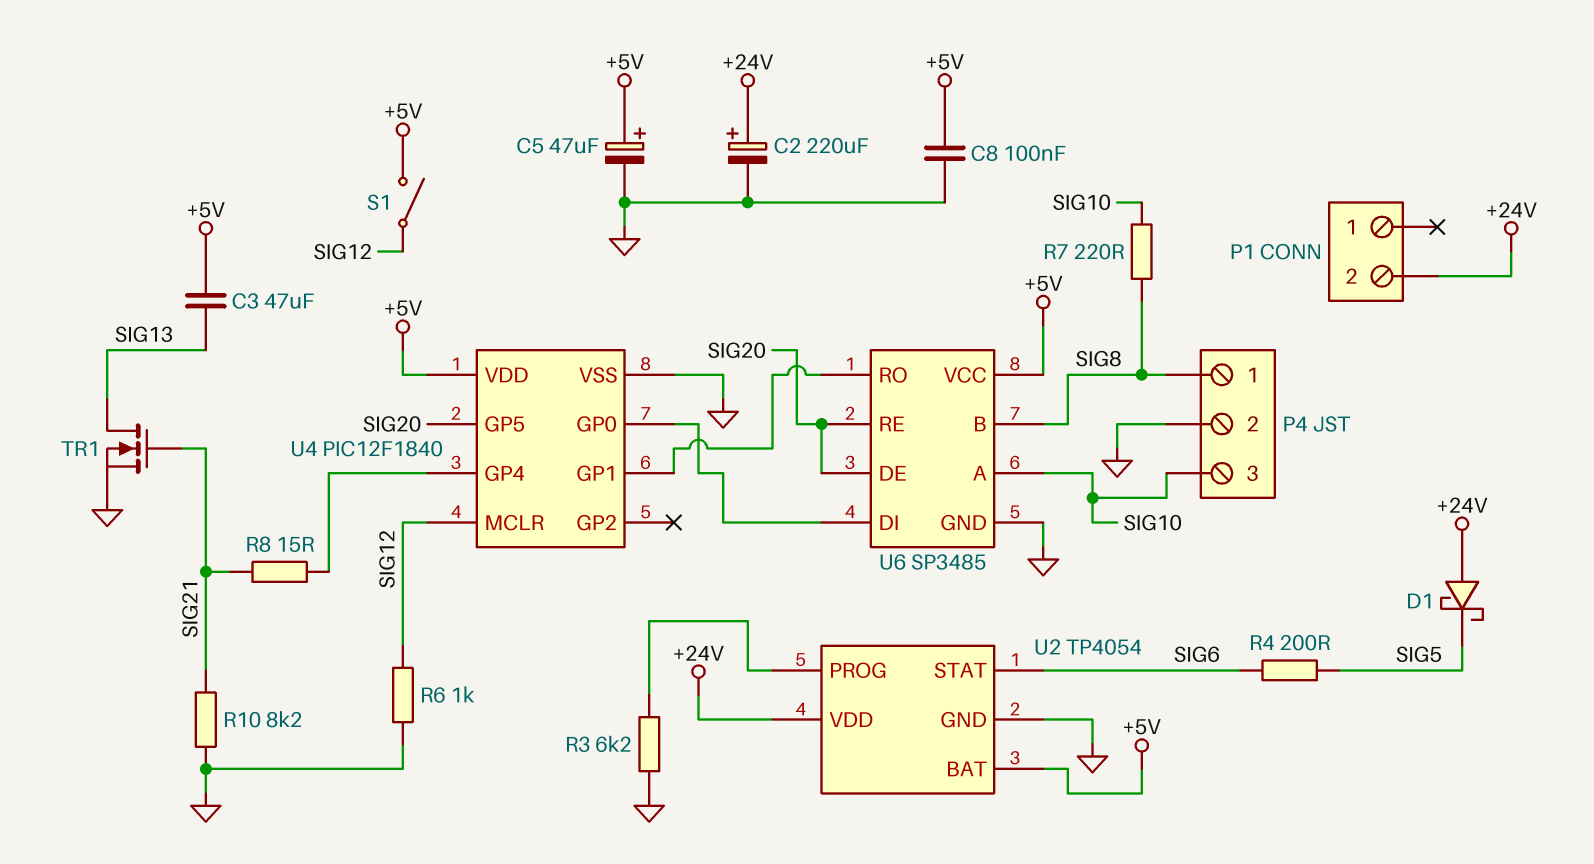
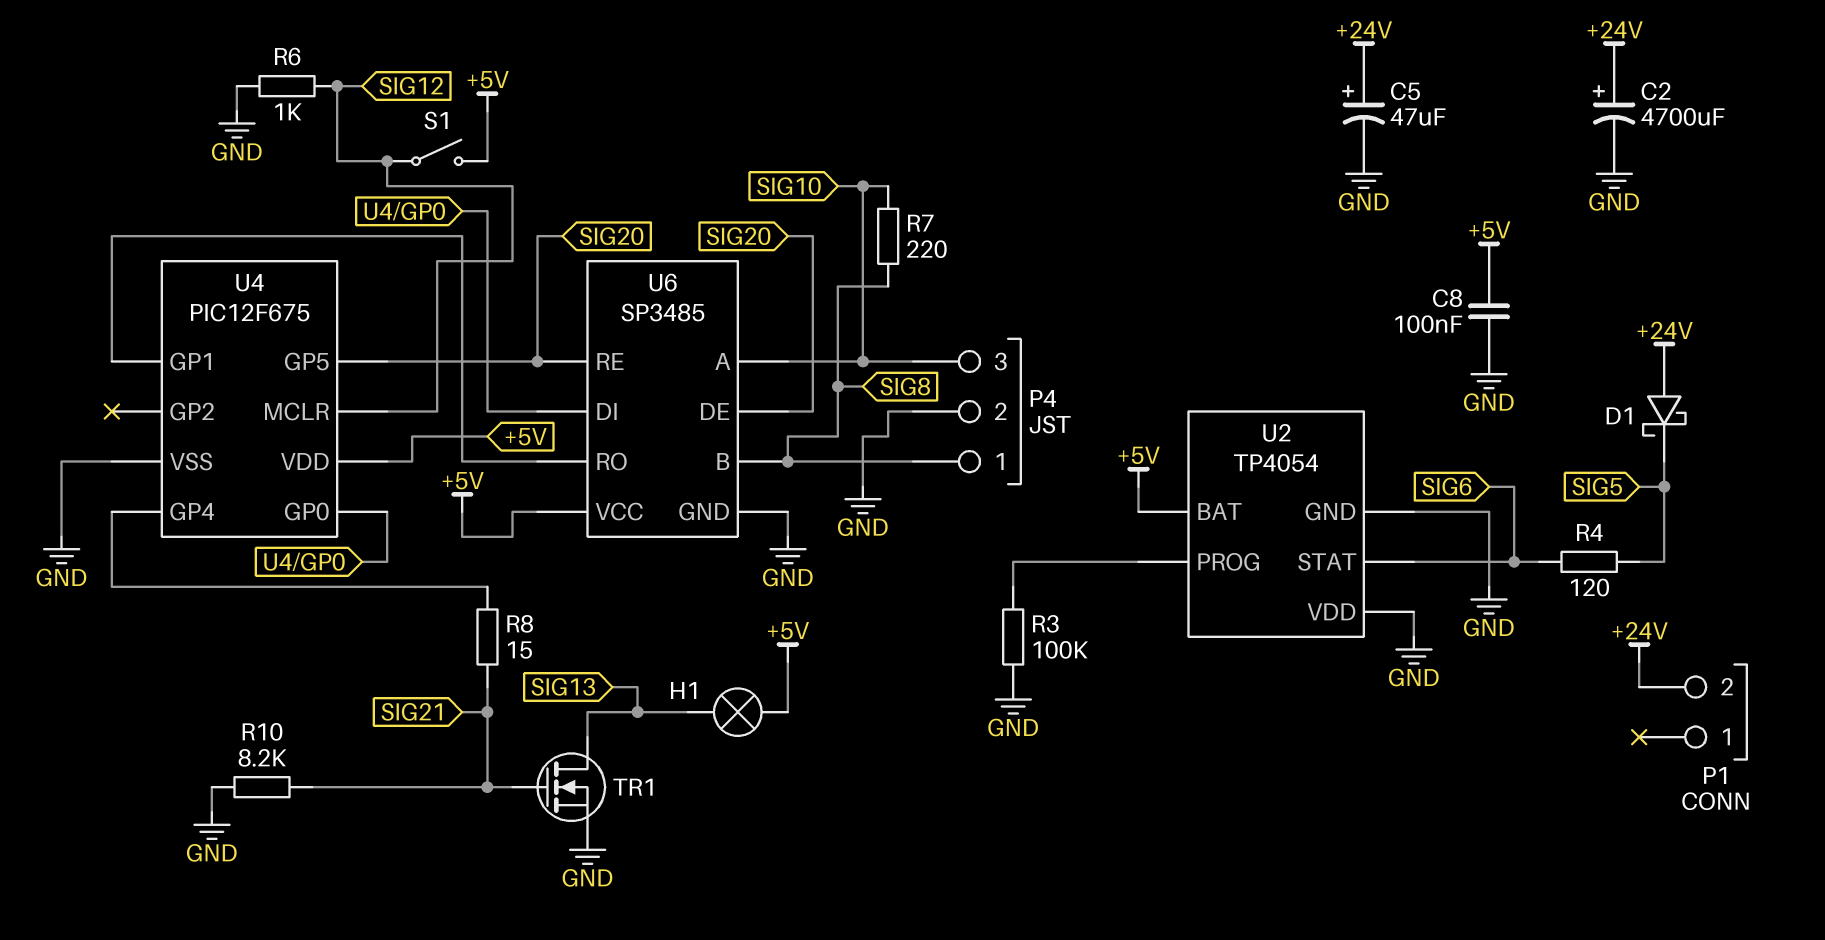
C2: 220uF (plus +24V, minus GND) -> 4700uF (plus +24V, minus GND)
C3: 47uF (+5V, SIG13) -> none
C5: 47uF (plus +5V, minus GND) -> 47uF (plus +24V, minus GND)
H1: none -> lamp (+5V, SIG13)
R3: 6.2k (GND, U2/PROG) -> 100k (GND, U2/PROG)
R4: 200 (SIG5, SIG6) -> 120 (SIG5, SIG6)
U2 pin VDD: +24V -> GND
U4: PIC12F1840 -> PIC12F675

